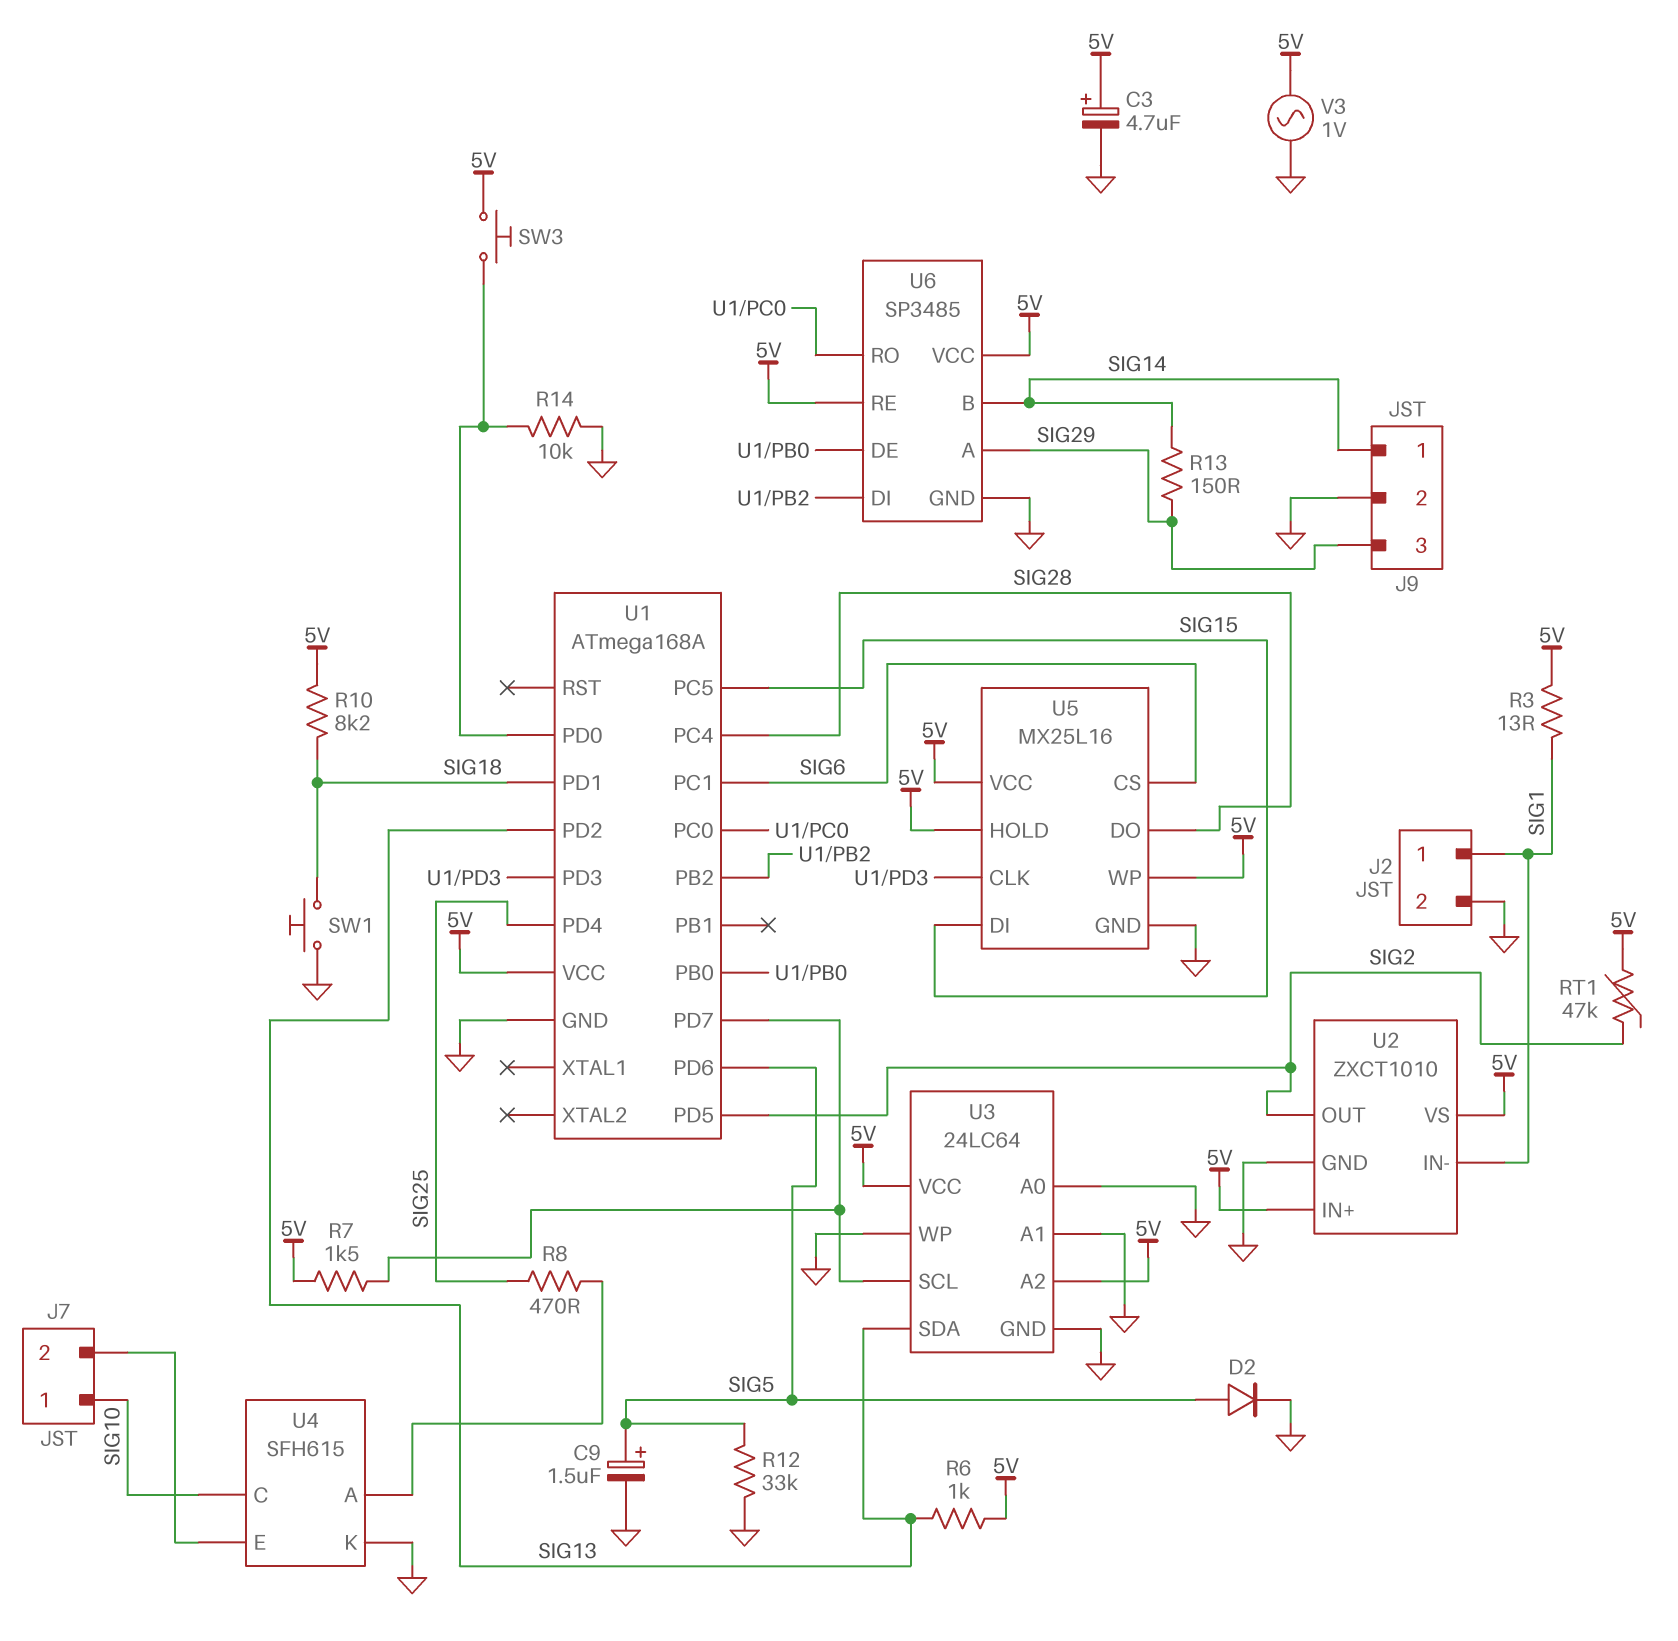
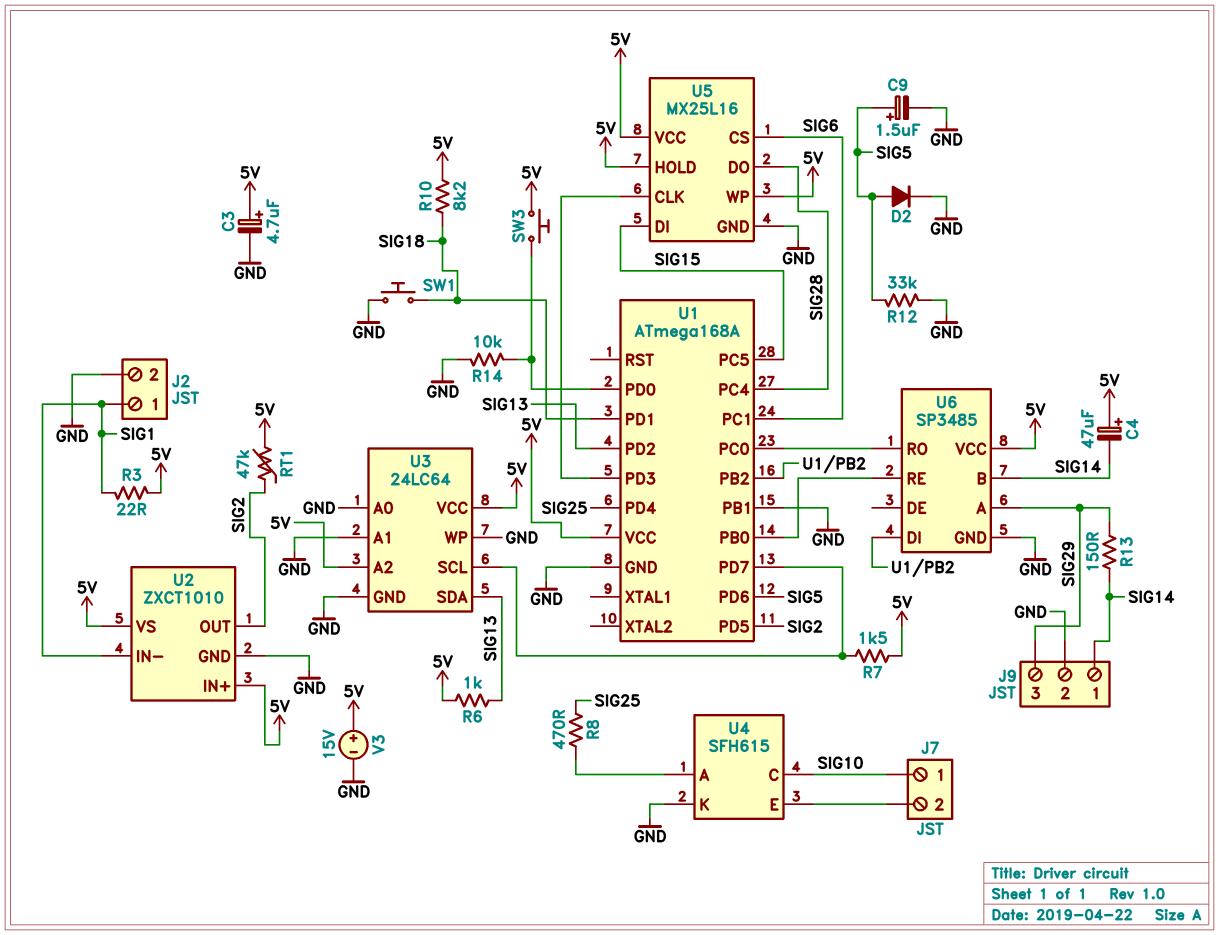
C4: none -> 47uF (plus 5V, minus SIG14)
R3: 13 (5V, SIG1) -> 22 (5V, SIG1)
U1 pin PB1: none -> GND
U6 pin DE: U1/PB0 -> none
U6 pin RE: 5V -> U1/PB0
V3: AC 1V (5V, GND) -> 15V (plus 5V, minus GND)

